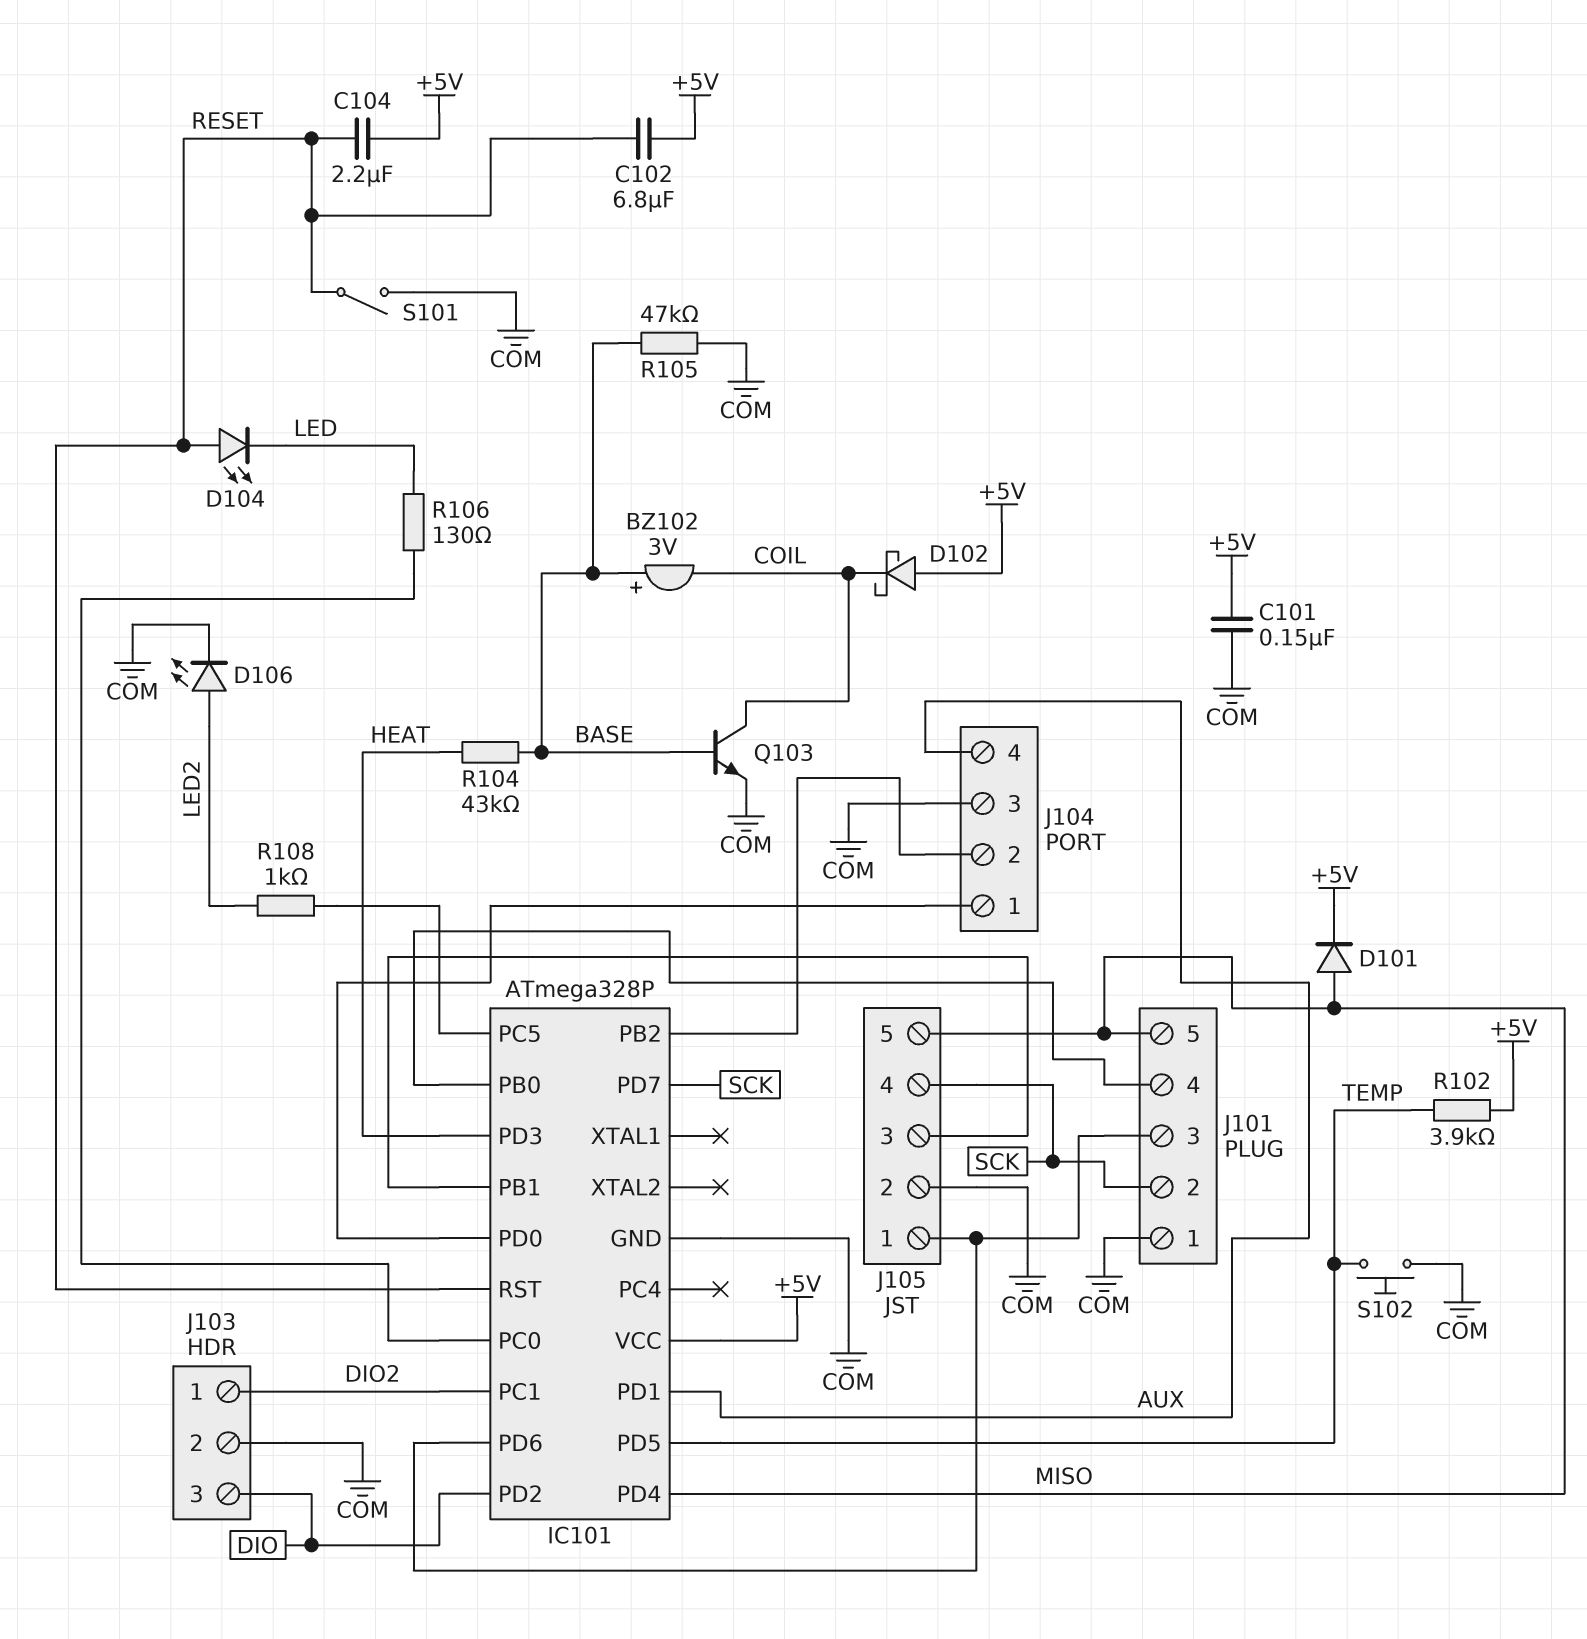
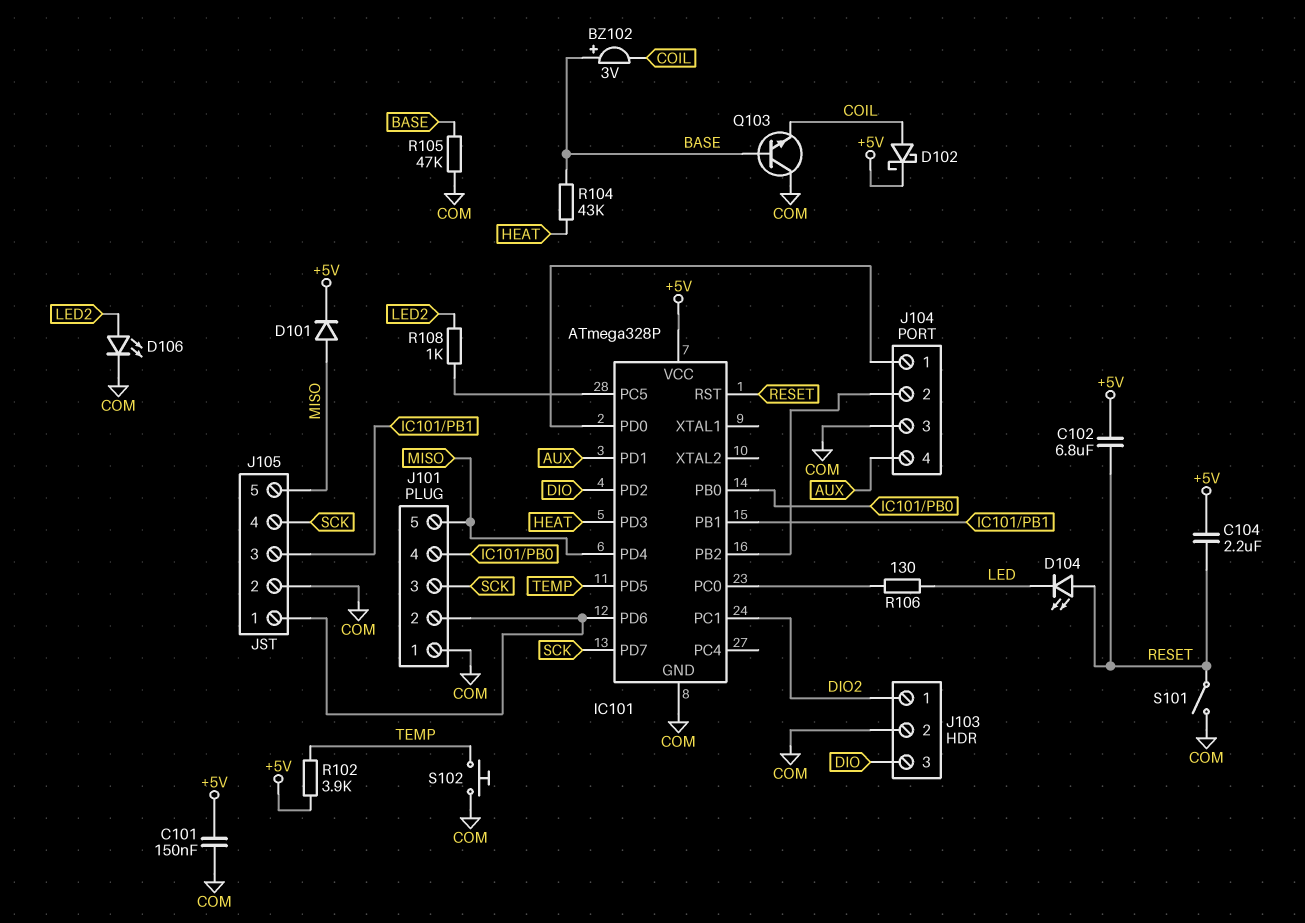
D102: schottky (A +5V, K COIL) -> schottky (A COIL, K +5V)
J101 pin 2: SCK -> IC101/PD6
J101 pin 3: IC101/PD6 -> SCK
Q103: NPN (B BASE, C COIL, E COM) -> NPN (B BASE, C COM, E COIL)

